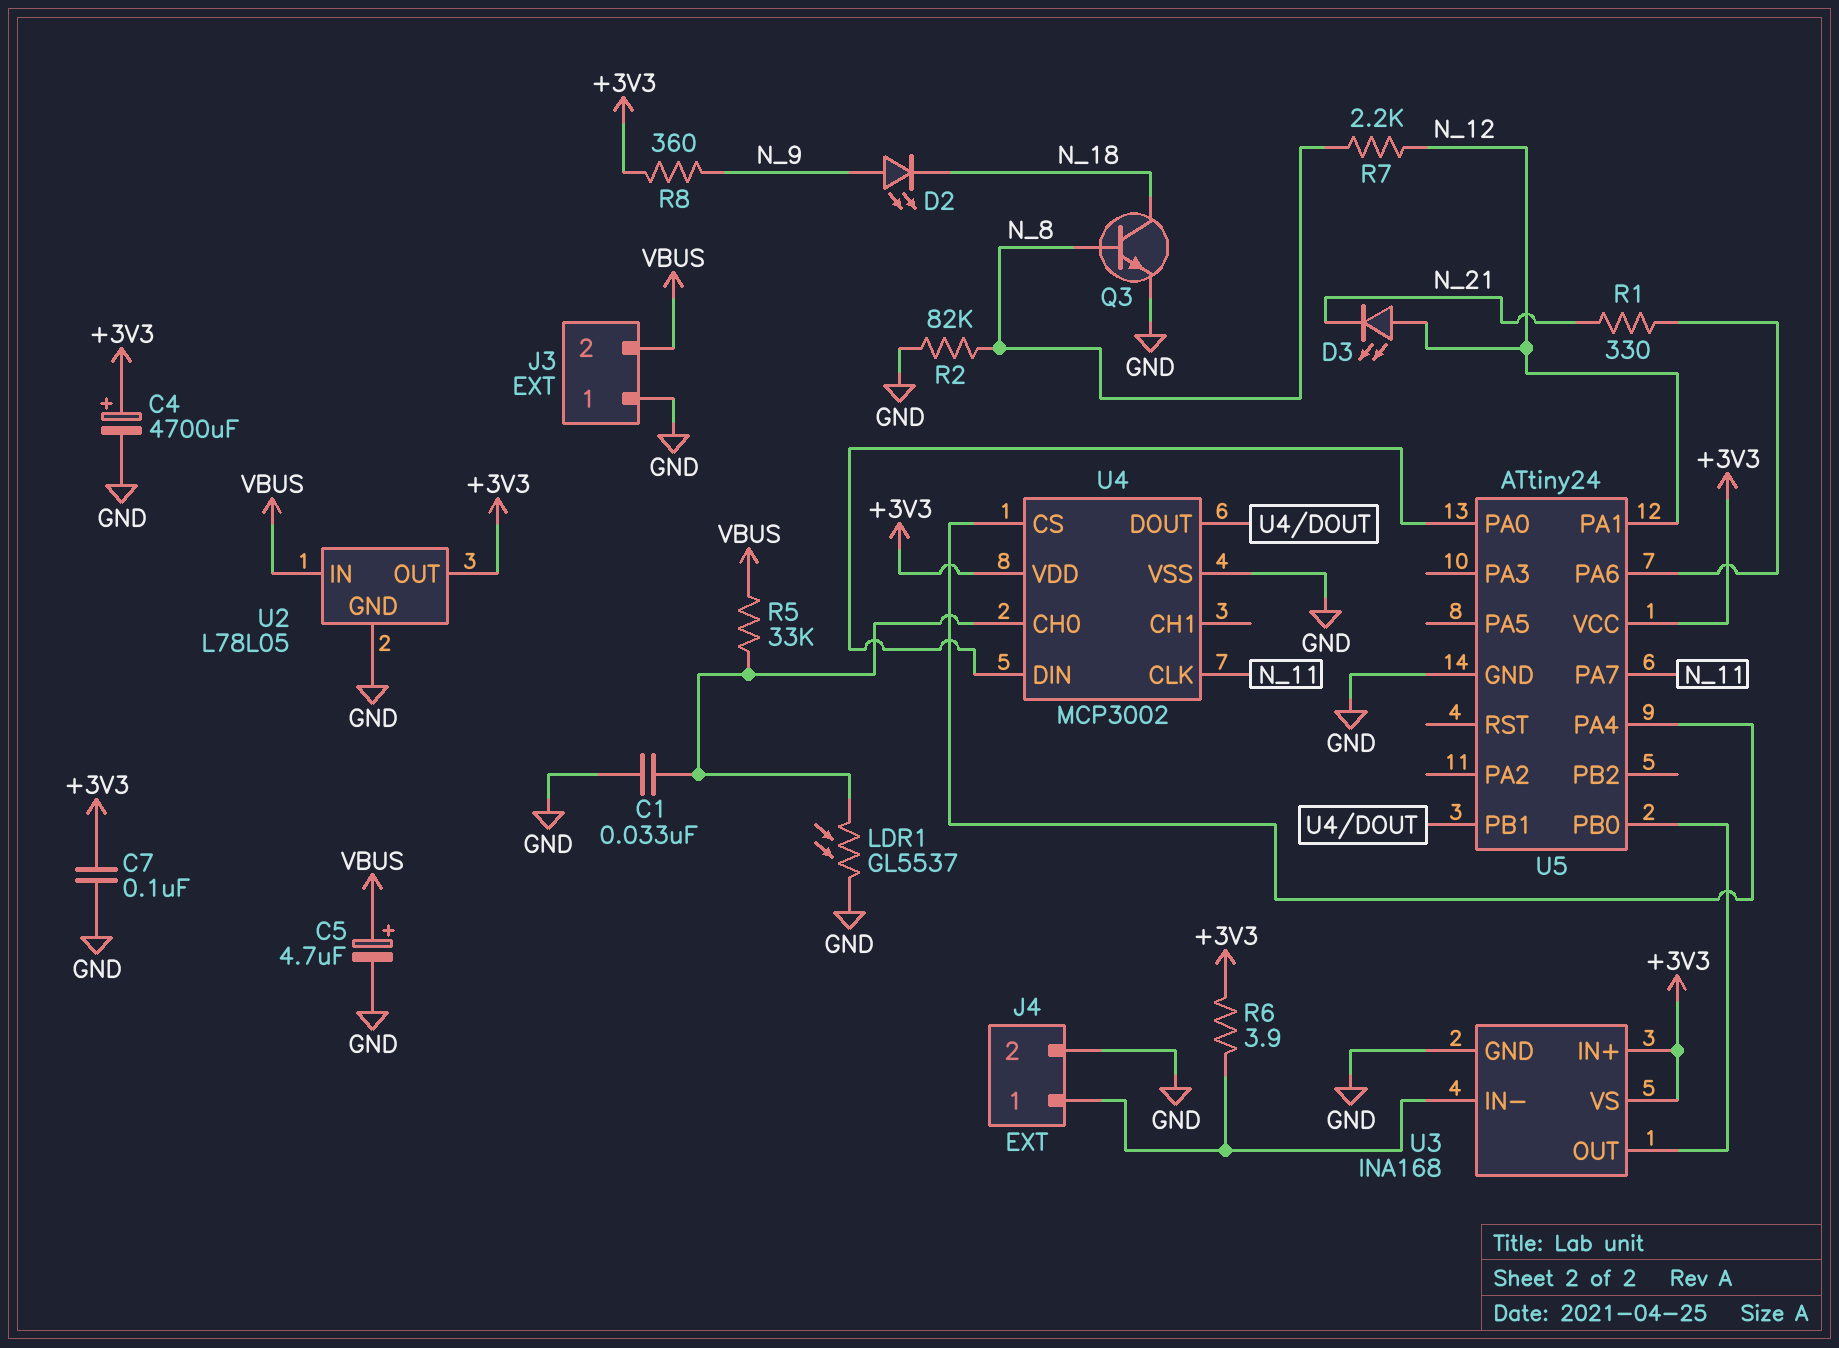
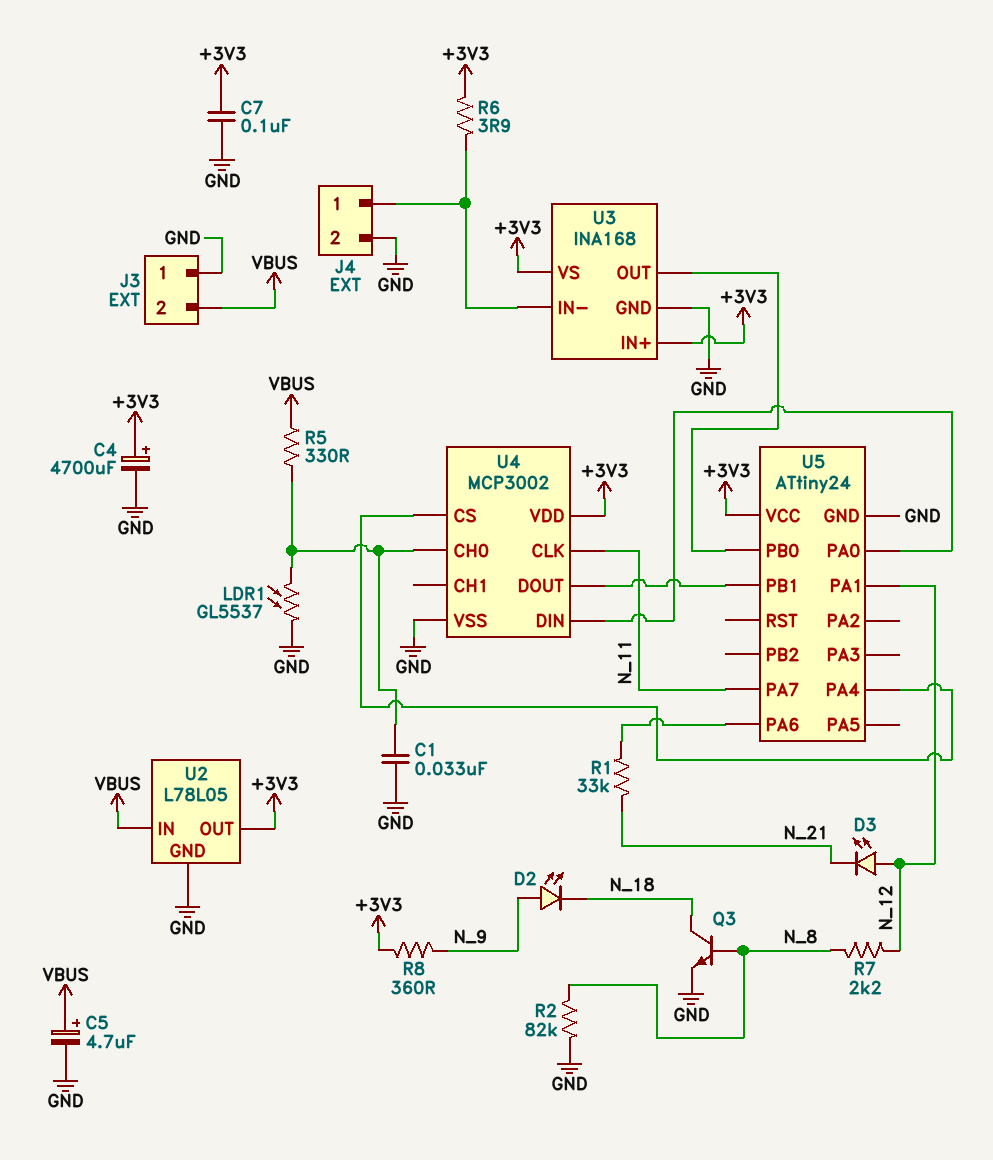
R1: 330 (N_21, U5/PA6) -> 33k (N_21, U5/PA6)
R5: 33k (U4/CH0, VBUS) -> 330 (U4/CH0, VBUS)

